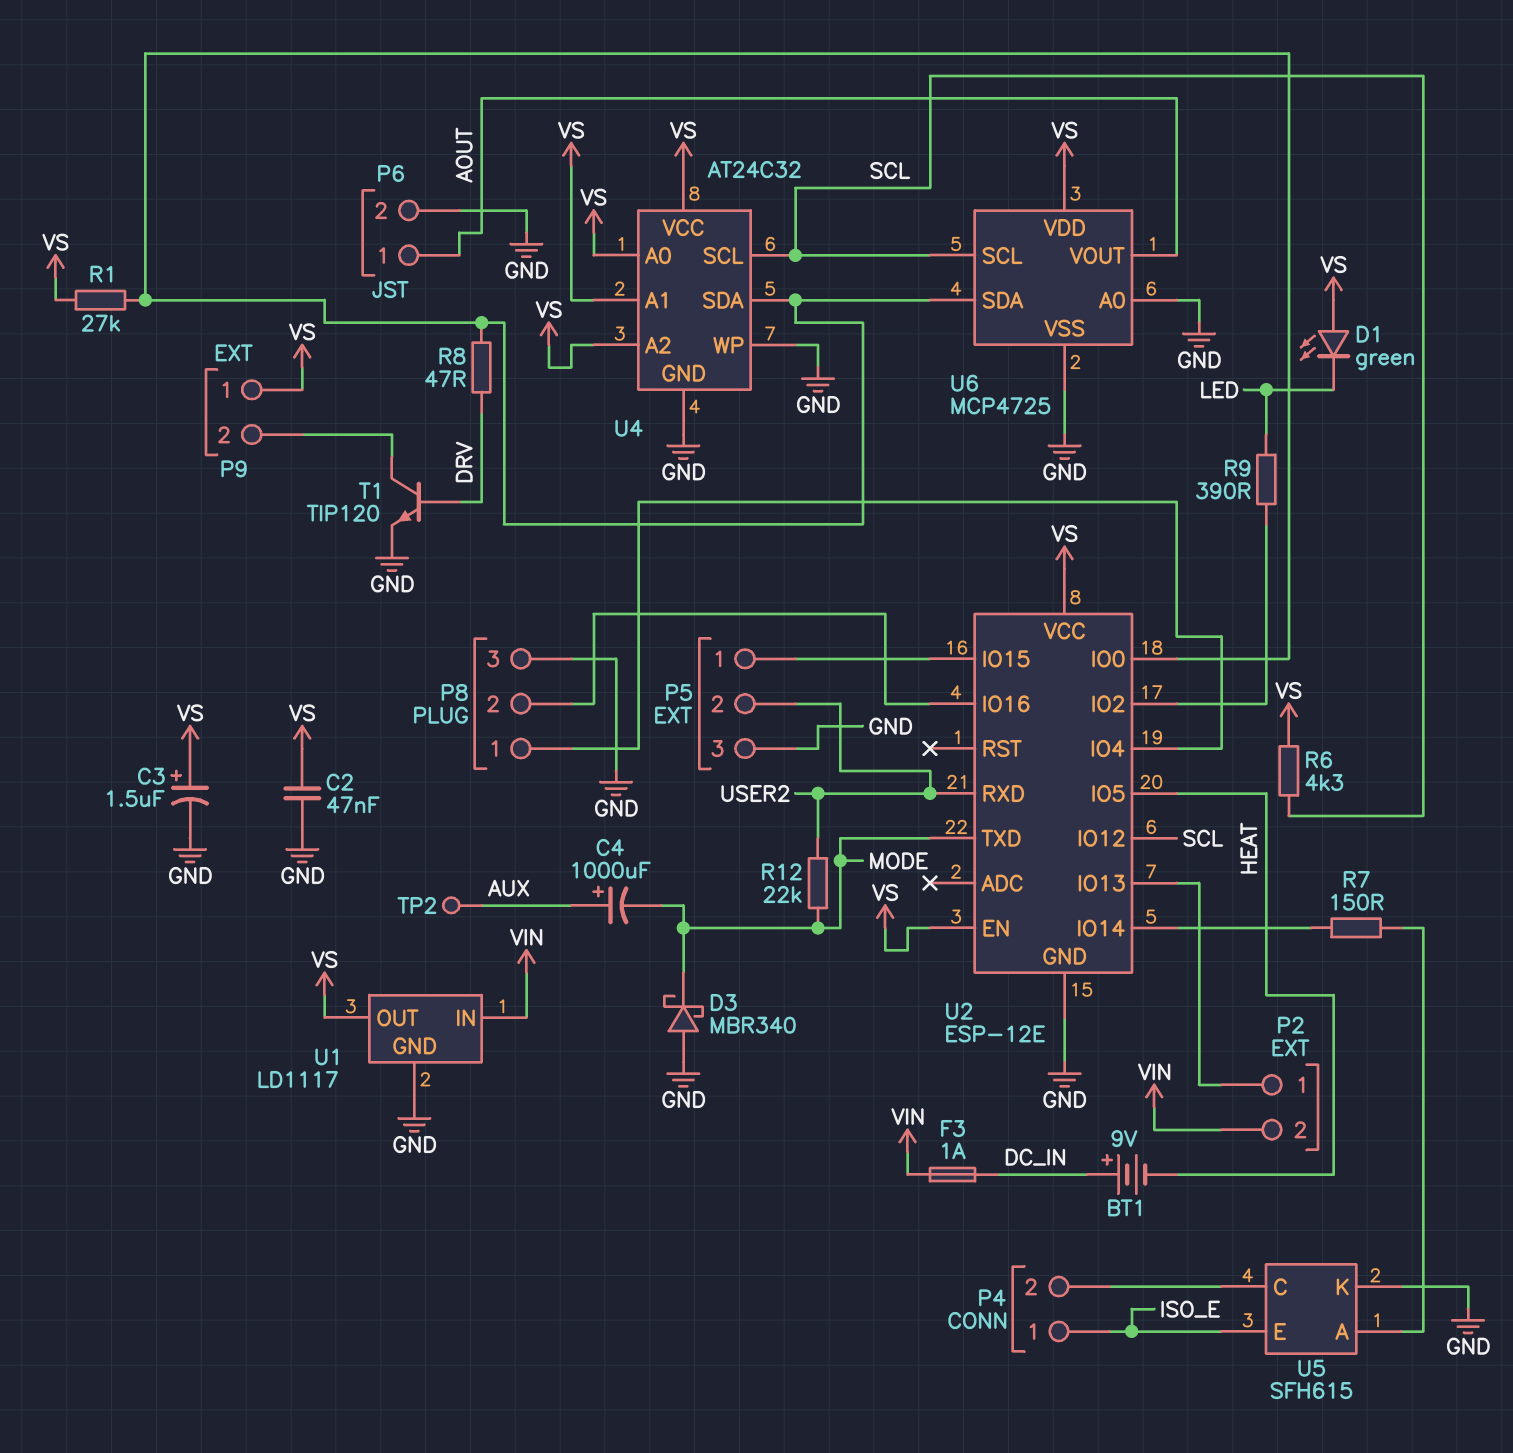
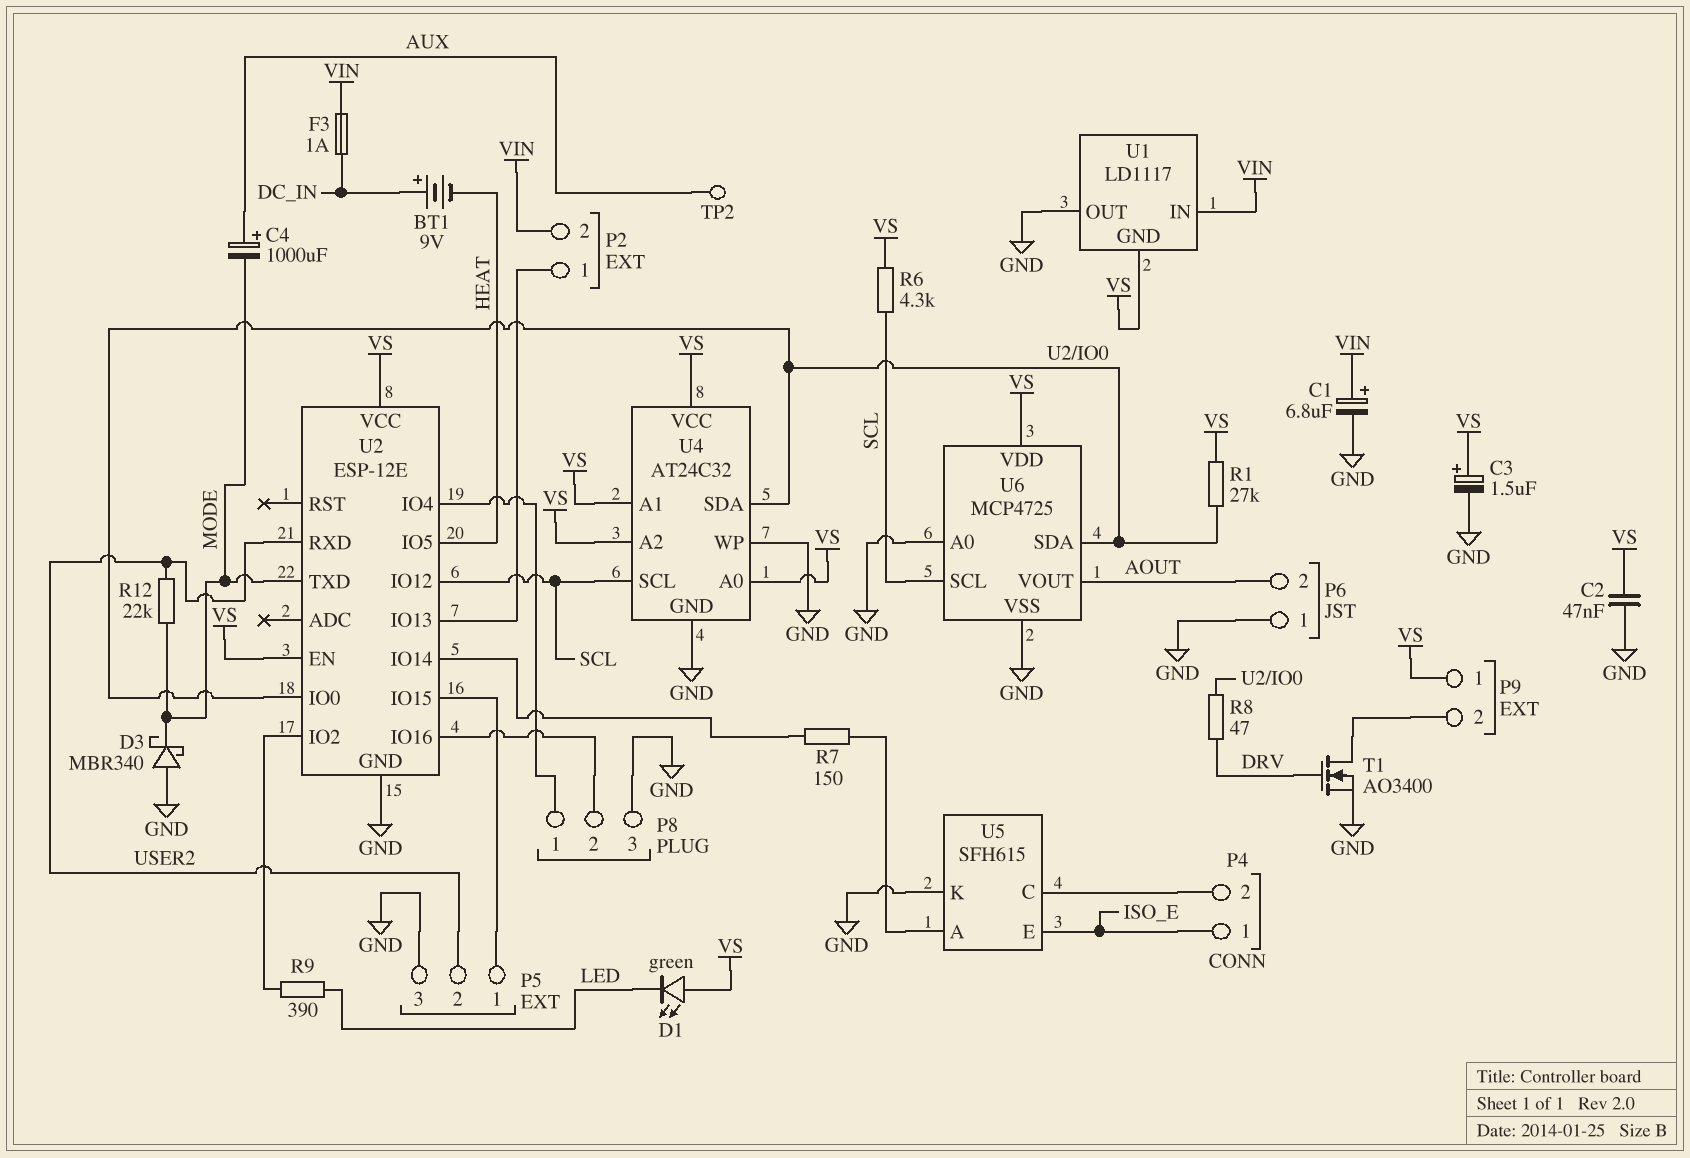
C1: none -> 6.8uF (plus VIN, minus GND)
P6 pin 1: AOUT -> GND
P6 pin 2: GND -> AOUT
T1: NPN TIP120 (B DRV, C P9/2, E GND) -> NMOS AO3400 (G DRV, D P9/2, S GND)
U1 pin GND: GND -> VS
U1 pin OUT: VS -> GND

